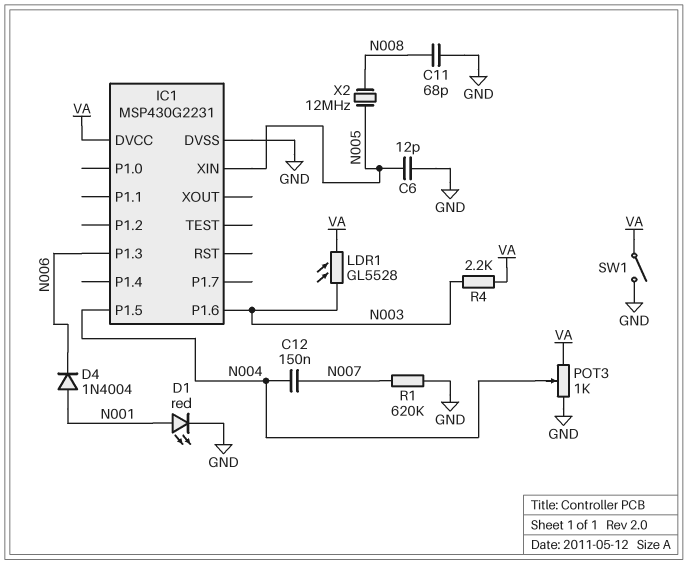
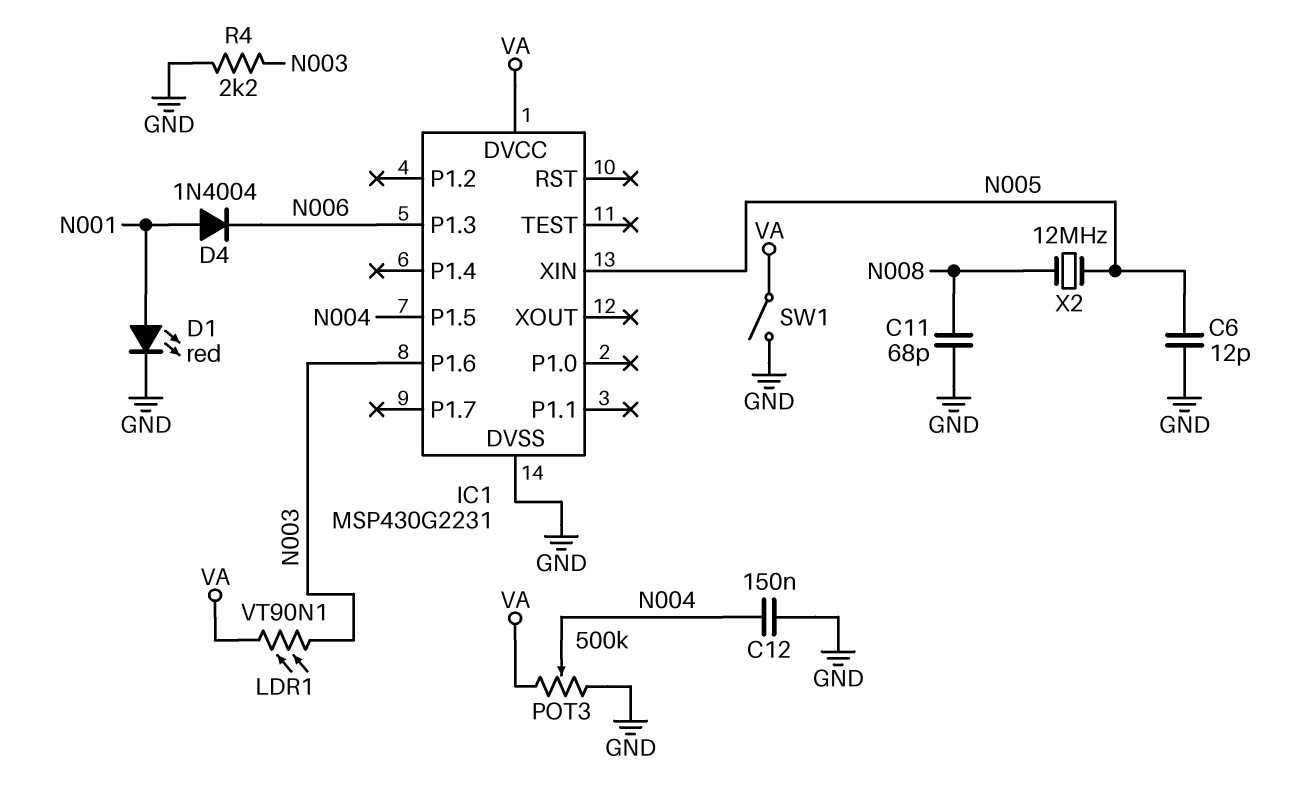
C12: 150nF (N004, N007) -> 150nF (GND, N004)
LDR1: GL5528 (N003, VA) -> VT90N1 (N003, VA)
POT3: 1k (GND, VA, wiper N004) -> 500k (GND, VA, wiper N004)
R1: 620k (GND, N007) -> none
R4: 2.2k (N003, VA) -> 2.2k (GND, N003)

